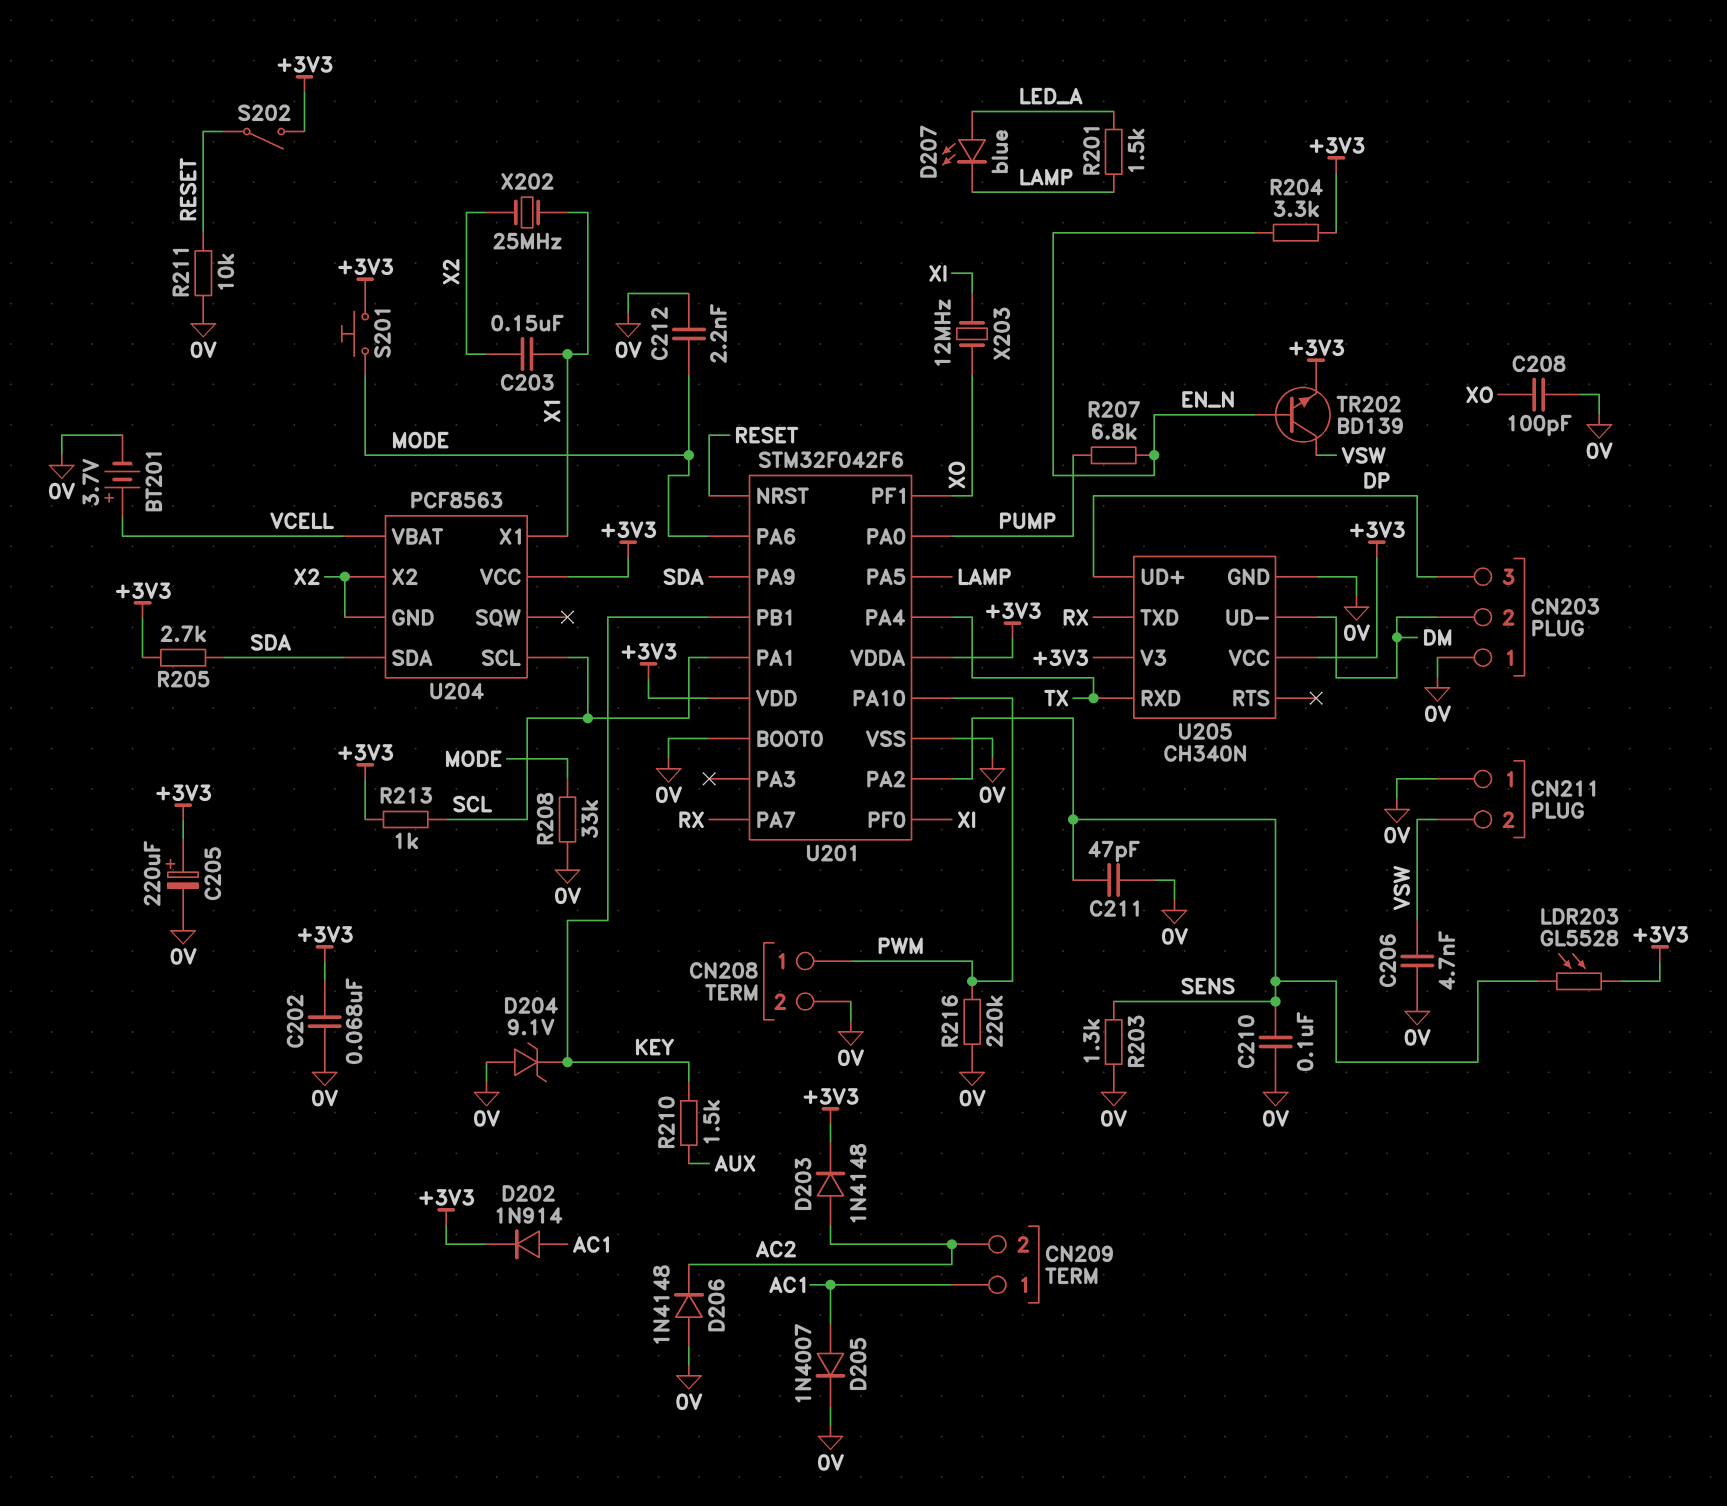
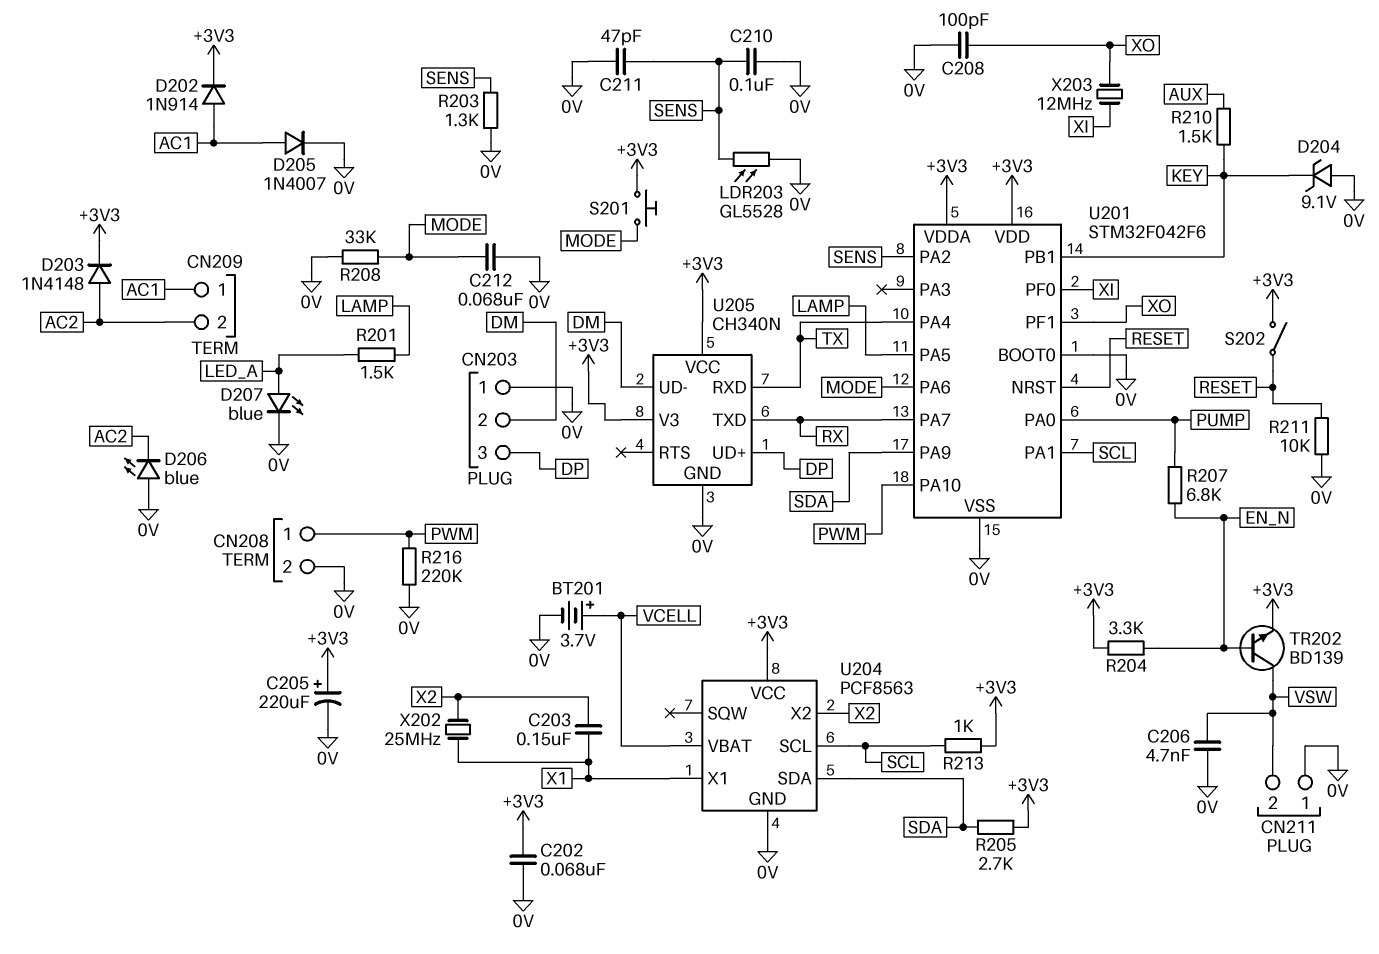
C212: 2.2nF (0V, MODE) -> 68nF (0V, MODE)
D206: diode 1N4148 (A 0V, K AC2) -> LED blue (A 0V, K AC2)
D207: LED blue (A LED_A, K LAMP) -> LED blue (A LED_A, K 0V)
LDR203: GL5528 (+3V3, SENS) -> GL5528 (0V, SENS)
U204 pin GND: X2 -> 0V

